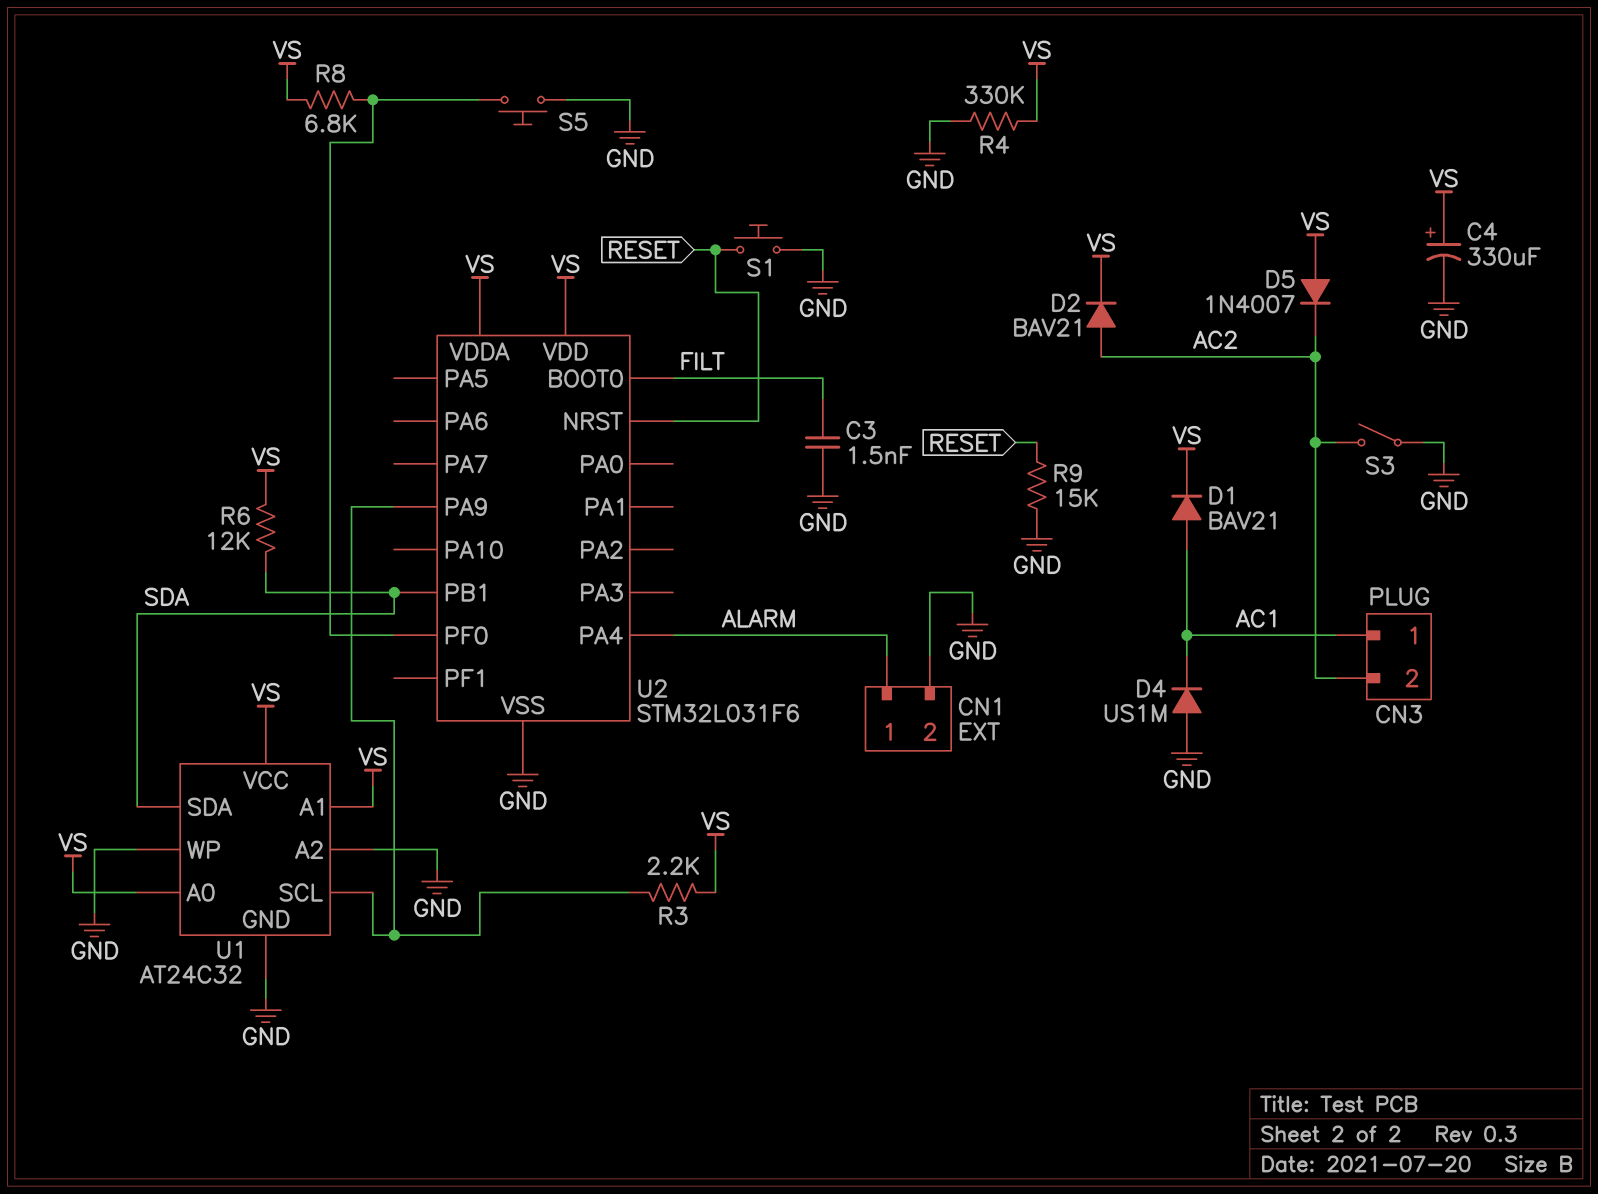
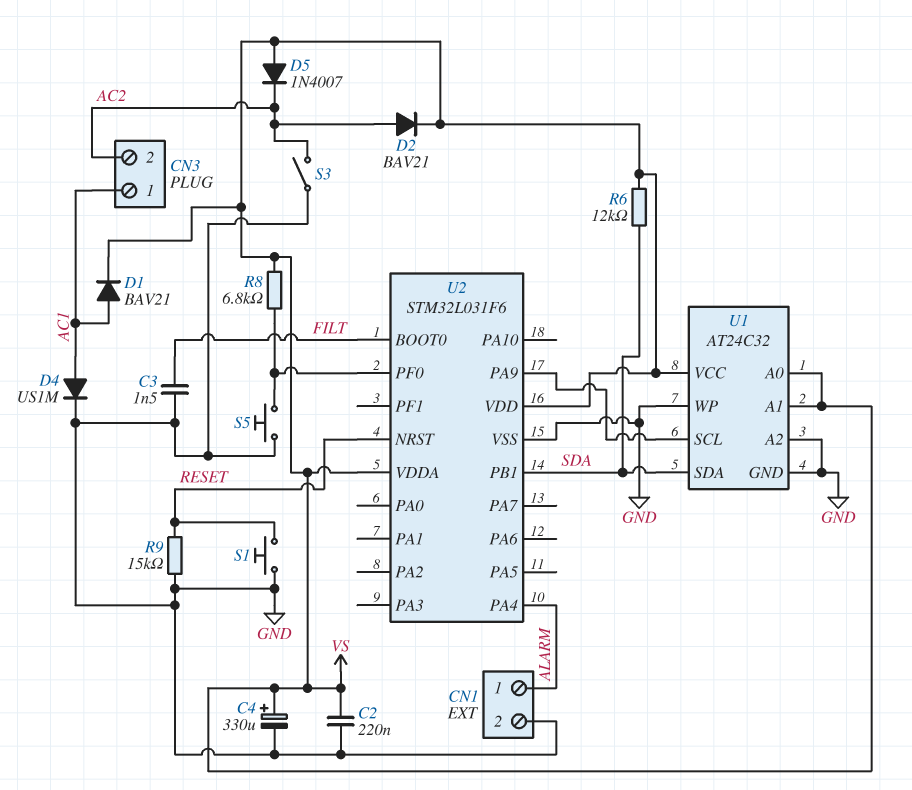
C2: none -> 220nF (GND, VS)
D4: diode US1M (A GND, K AC1) -> diode US1M (A AC1, K GND)
R3: 2.2k (U1/SCL, VS) -> none
R4: 330k (GND, VS) -> none

